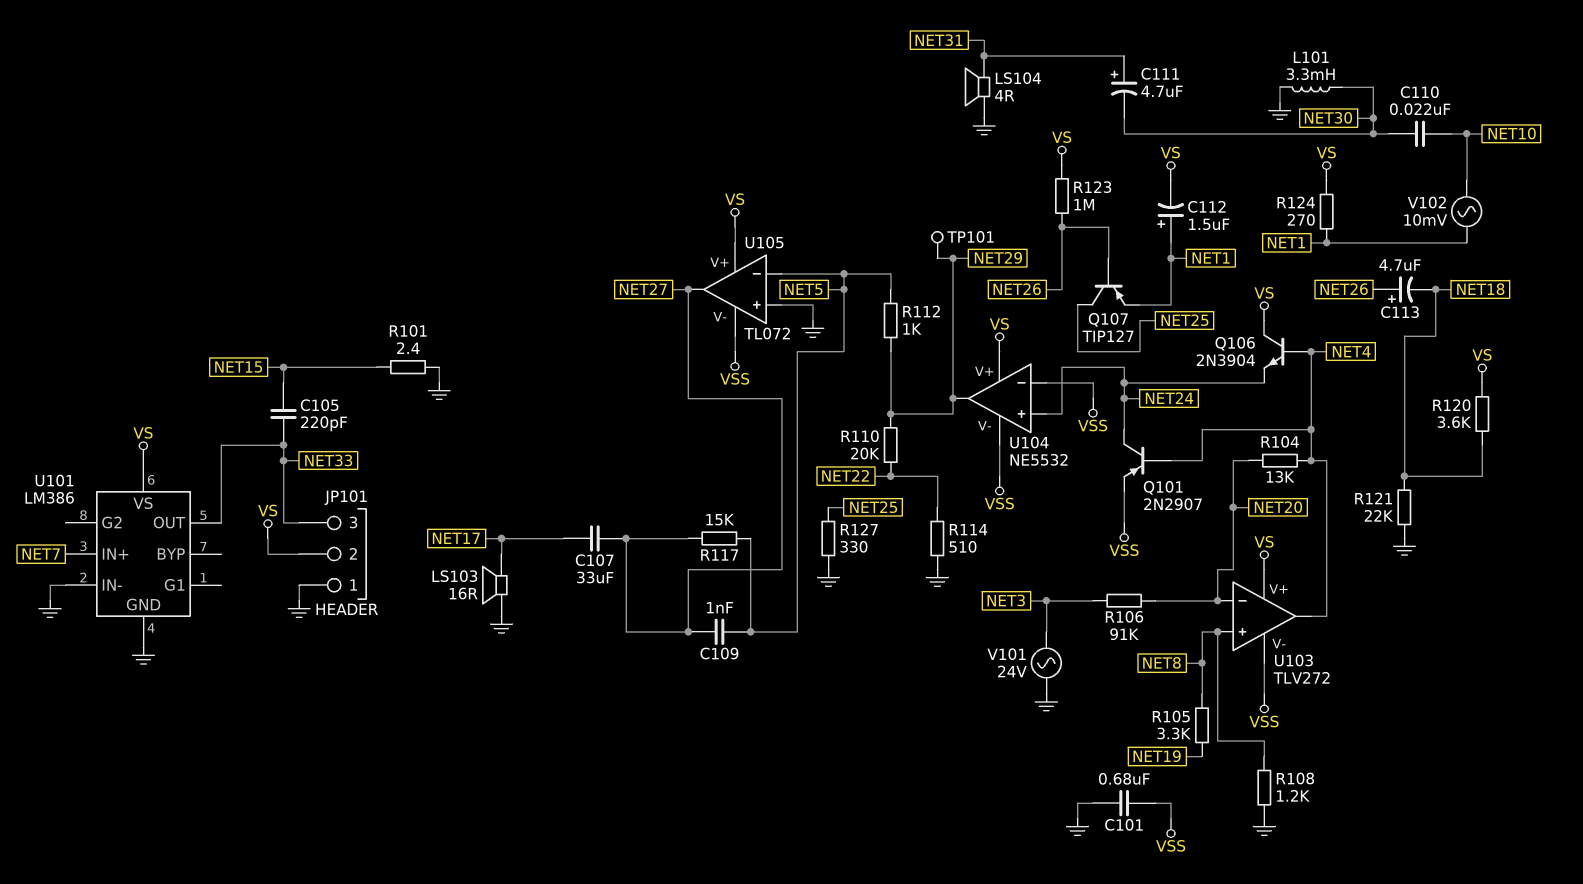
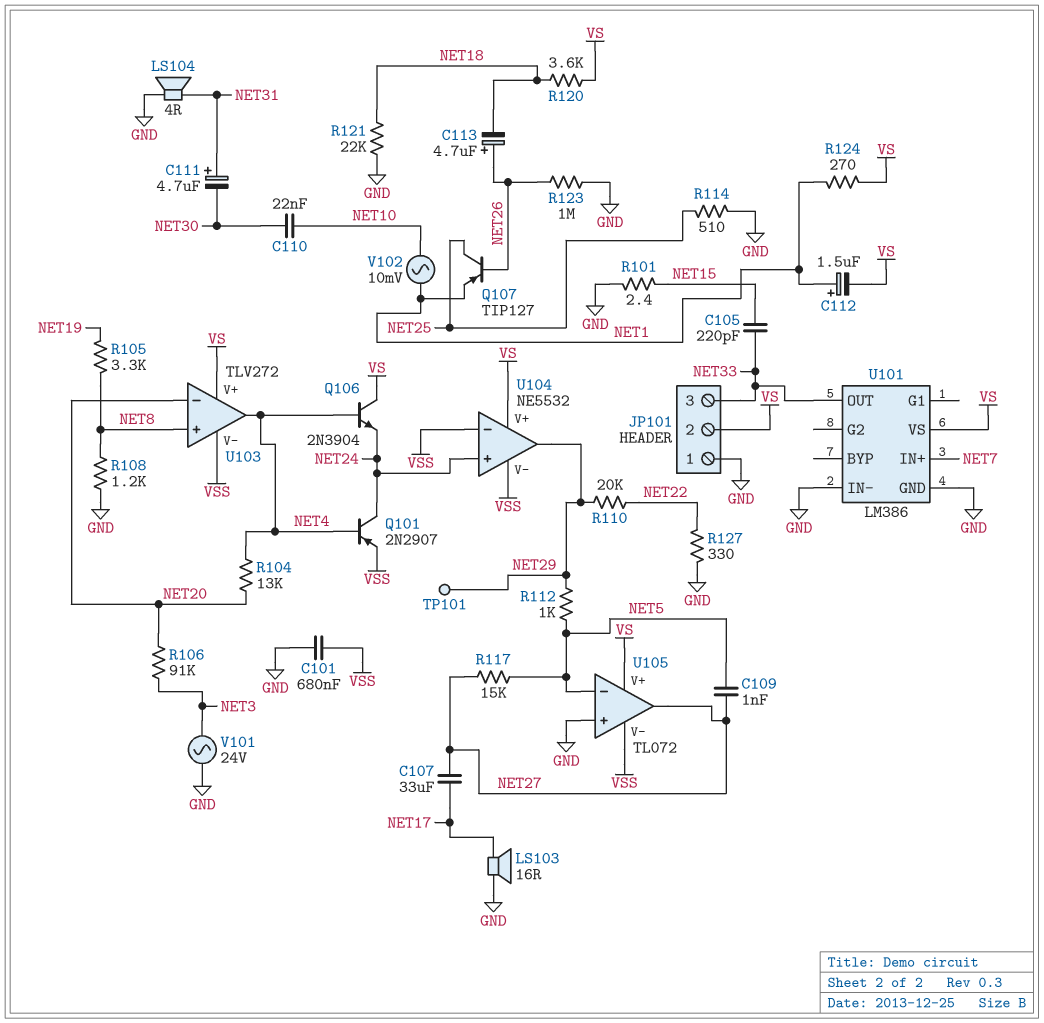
L101: 3.3mH (GND, NET30) -> none
R114: 510 (GND, NET22) -> 510 (GND, NET25)
R123: 1M (NET26, VS) -> 1M (GND, NET26)
R127: 330 (GND, NET25) -> 330 (GND, NET22)

